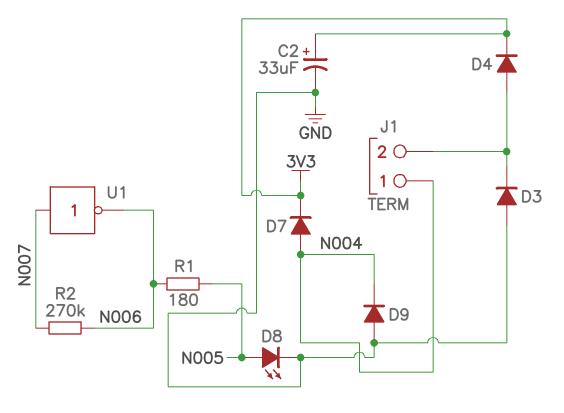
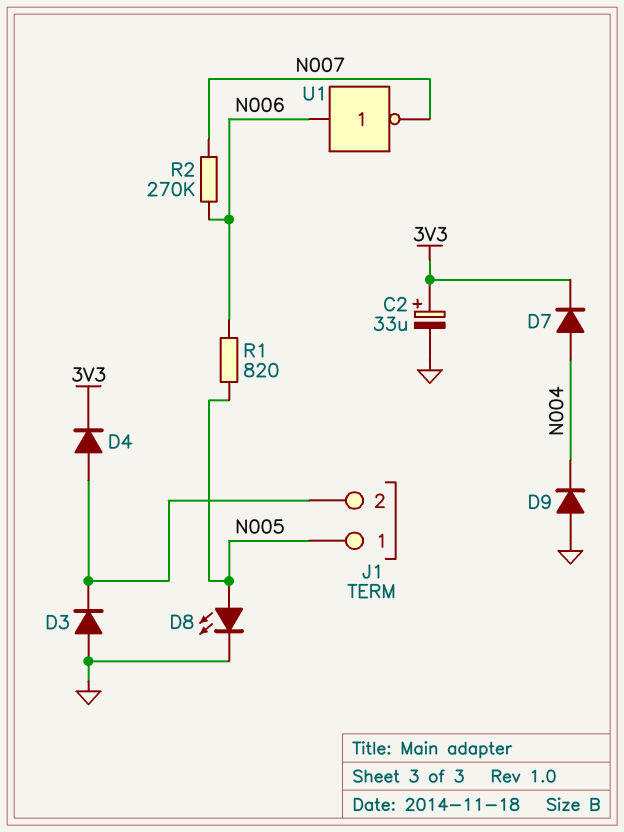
J1 pin 1: N004 -> N005
R1: 180 (N005, N006) -> 820 (N005, N006)
U1: NOT (in N007, out N006) -> NOT (in N006, out N007)

